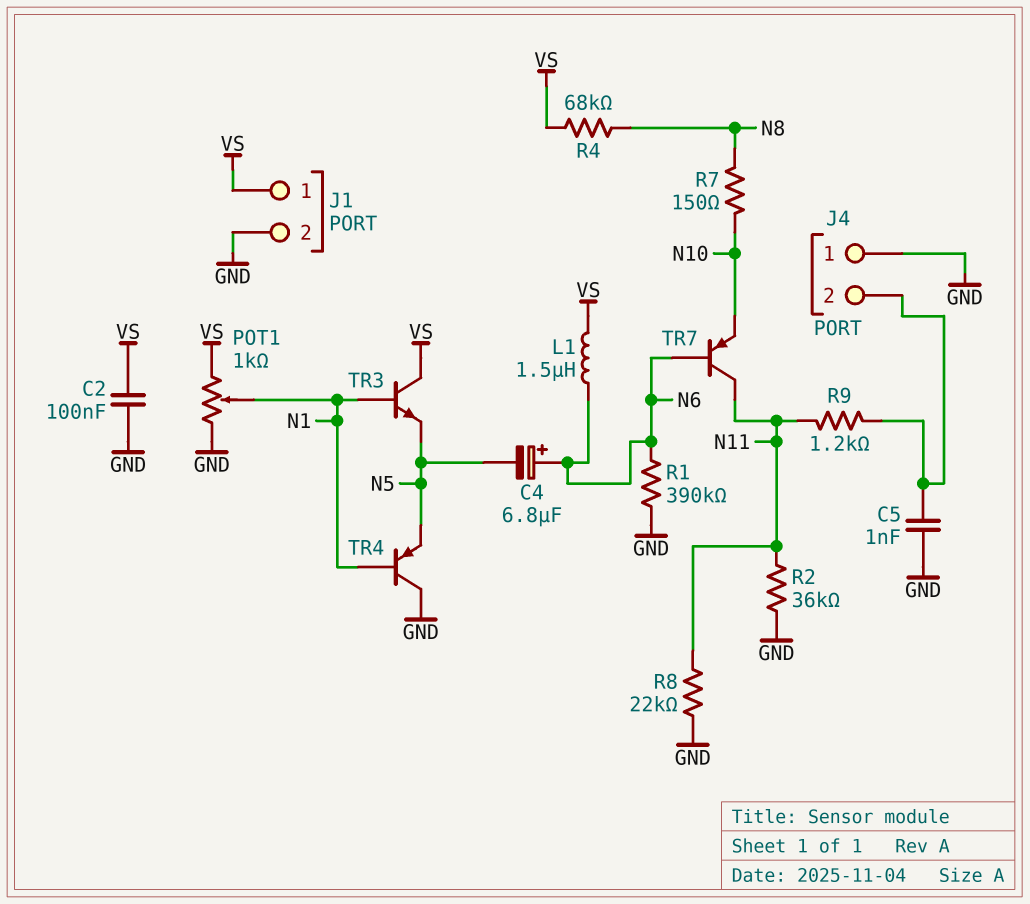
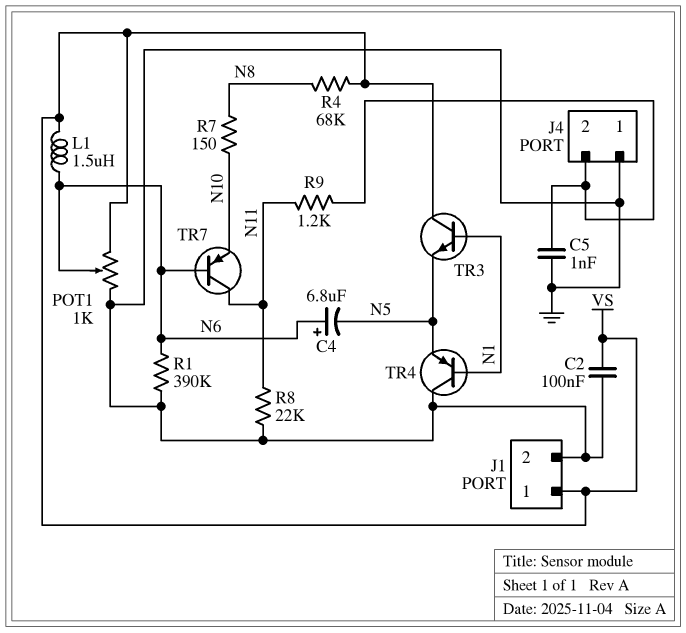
POT1: 1k (GND, VS, wiper N1) -> 1k (GND, VS, wiper N6)
R2: 36k (GND, N11) -> none

